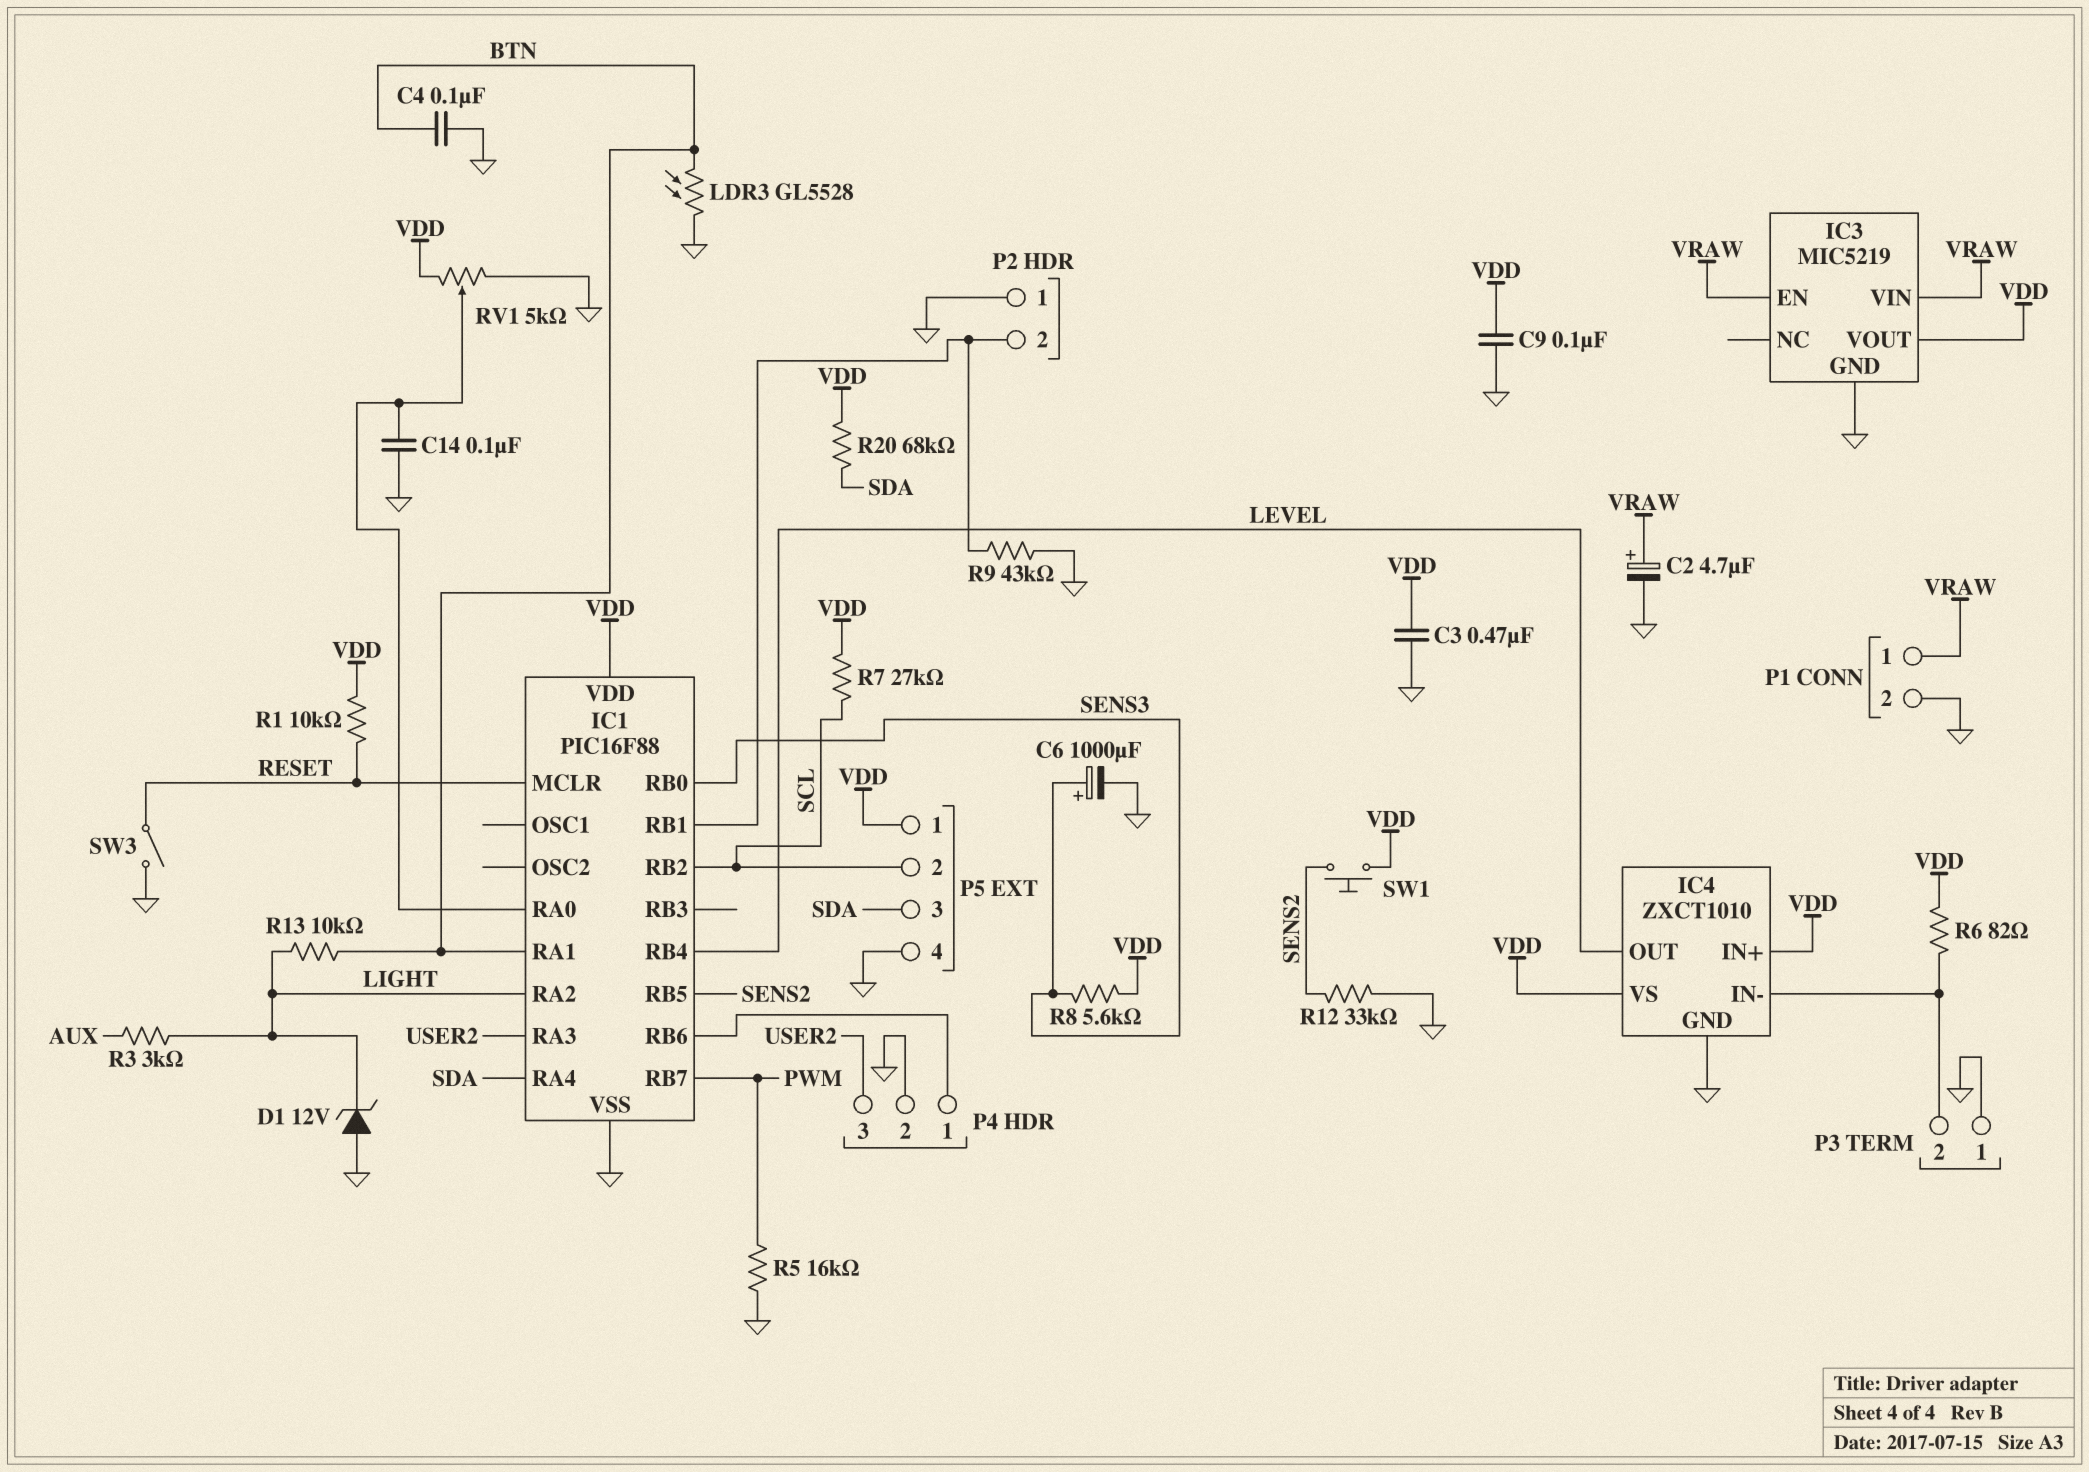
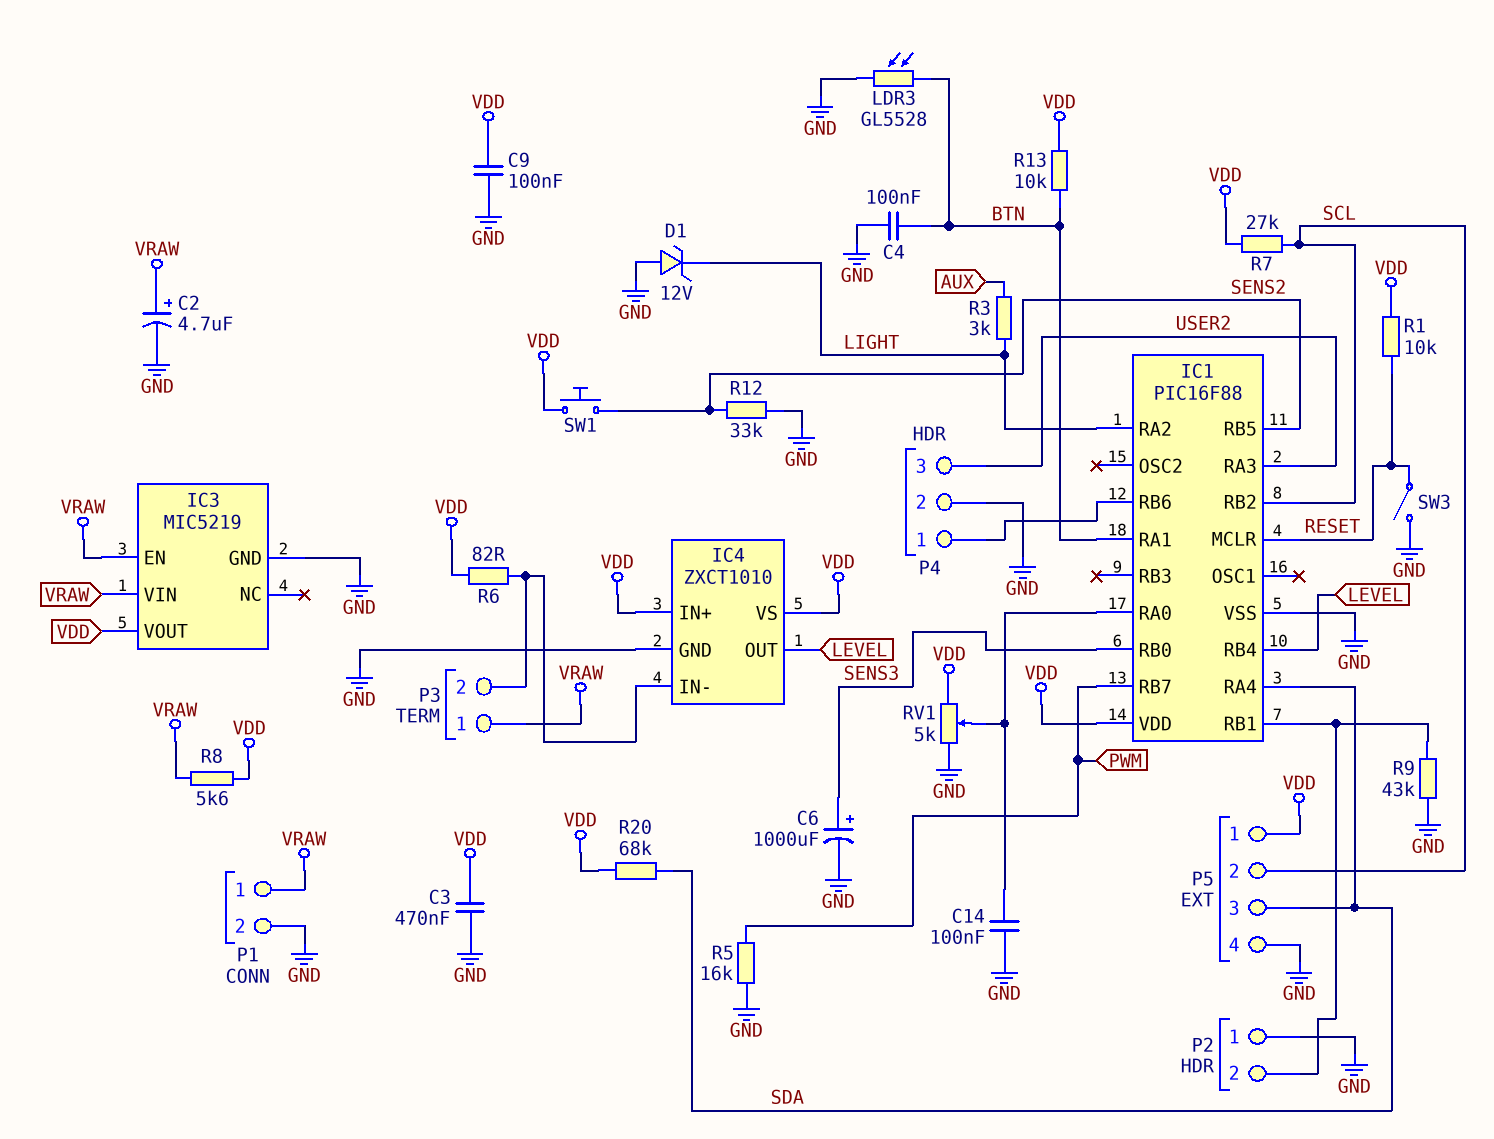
P3 pin 1: GND -> VRAW
R8: 5.6k (SENS3, VDD) -> 5.6k (VDD, VRAW)
R13: 10k (BTN, LIGHT) -> 10k (BTN, VDD)

